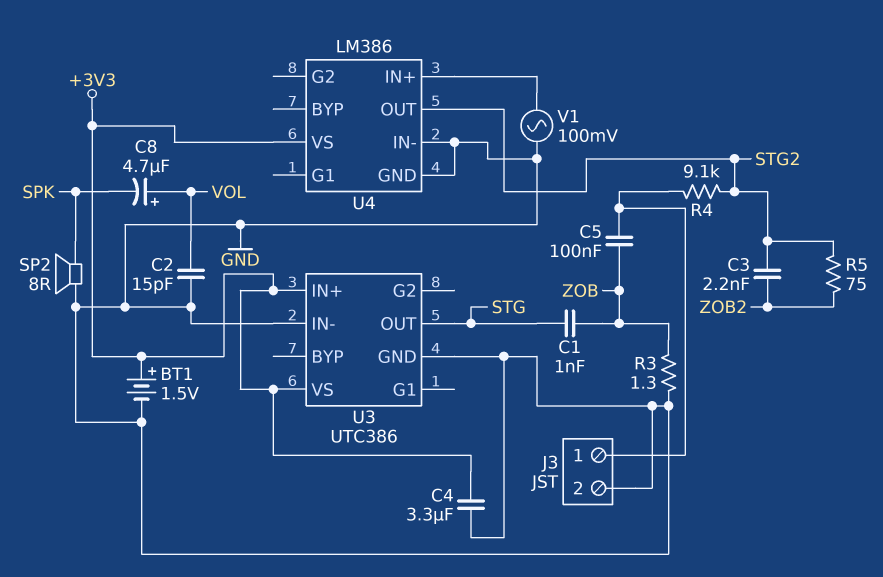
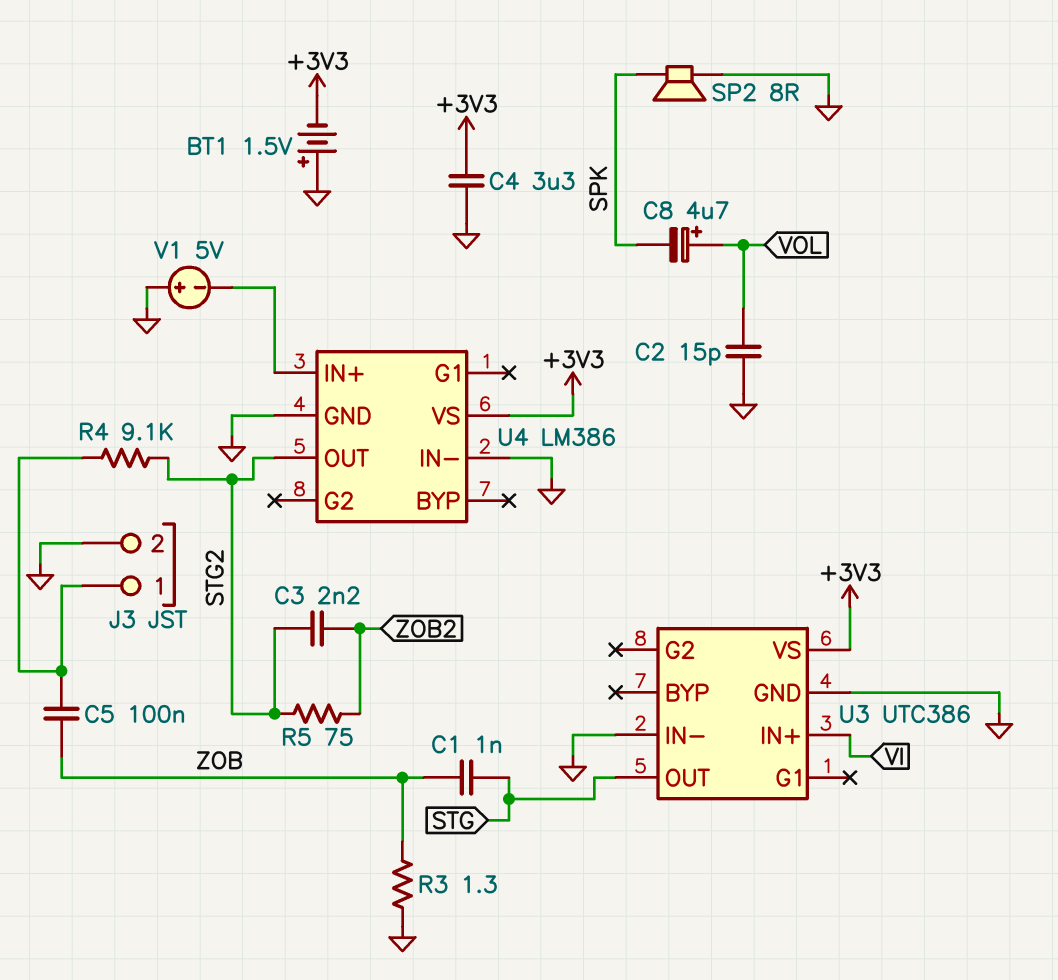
BT1: 1.5V (plus +3V3, minus GND) -> 1.5V (plus GND, minus +3V3)
U3 pin IN+: +3V3 -> VI
V1: AC 100mV (GND, U4/IN+) -> 5V (plus GND, minus U4/IN+)

